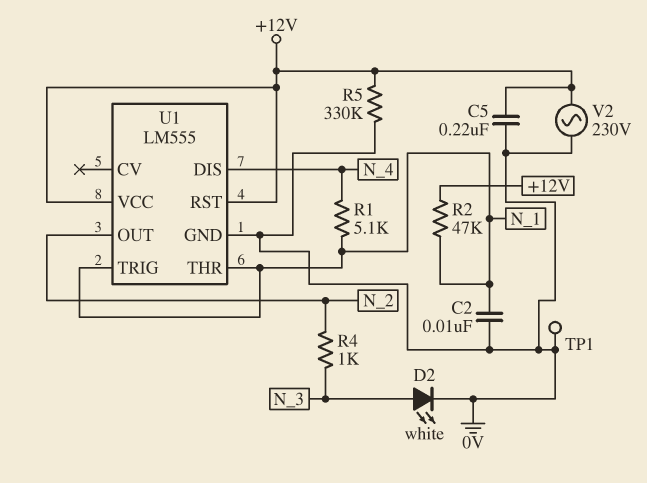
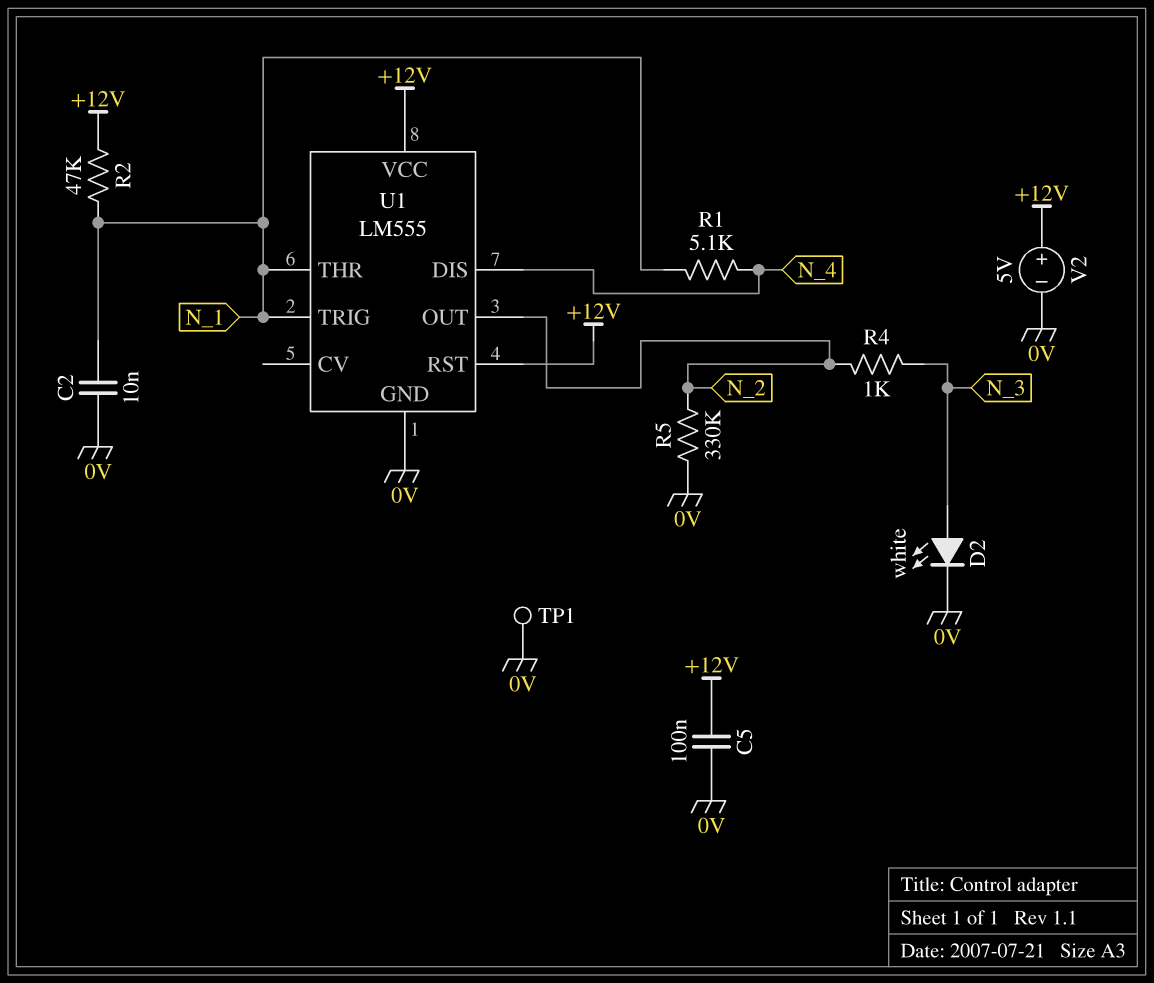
C5: 220nF (+12V, 0V) -> 100nF (+12V, 0V)
R5: 330k (+12V, 0V) -> 330k (0V, N_2)
V2: AC 230V (+12V, 0V) -> 5V (plus +12V, minus 0V)

